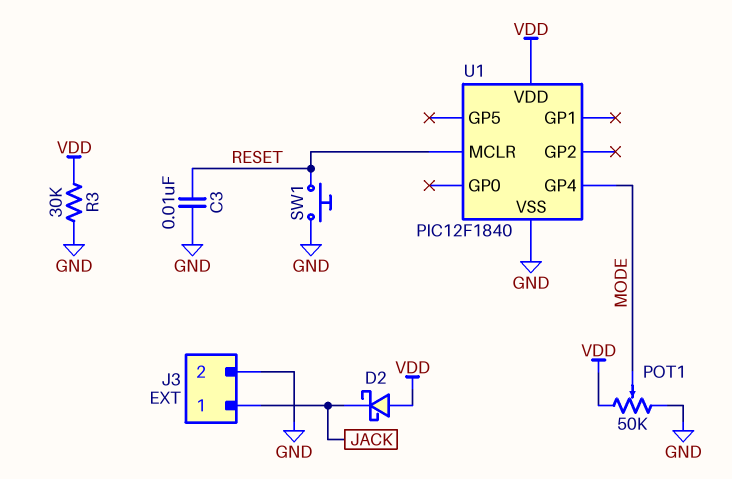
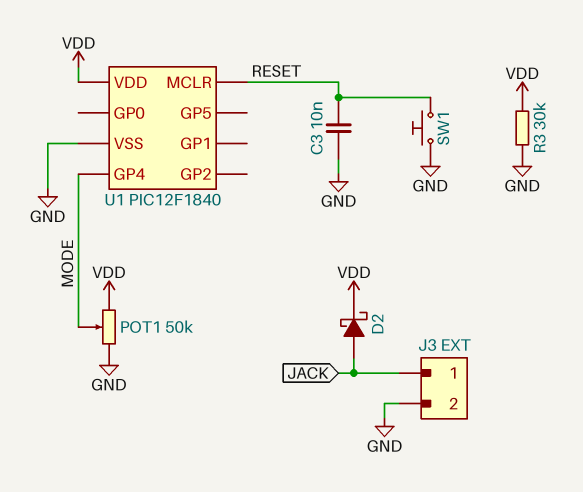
D2: schottky (A VDD, K JACK) -> schottky (A JACK, K VDD)

